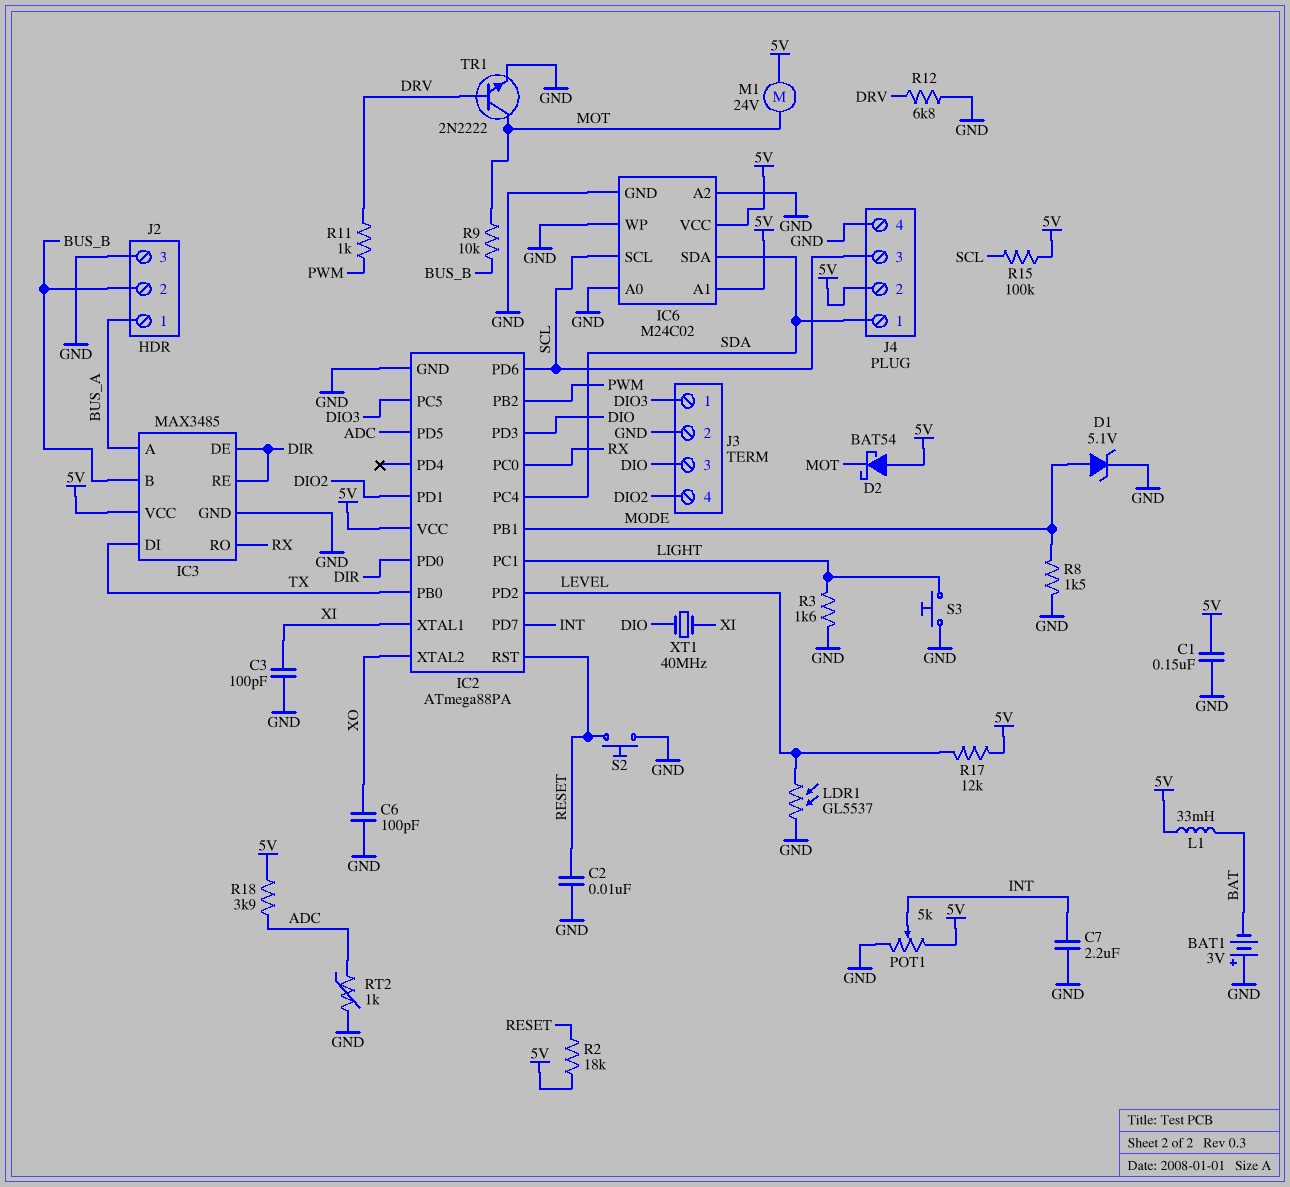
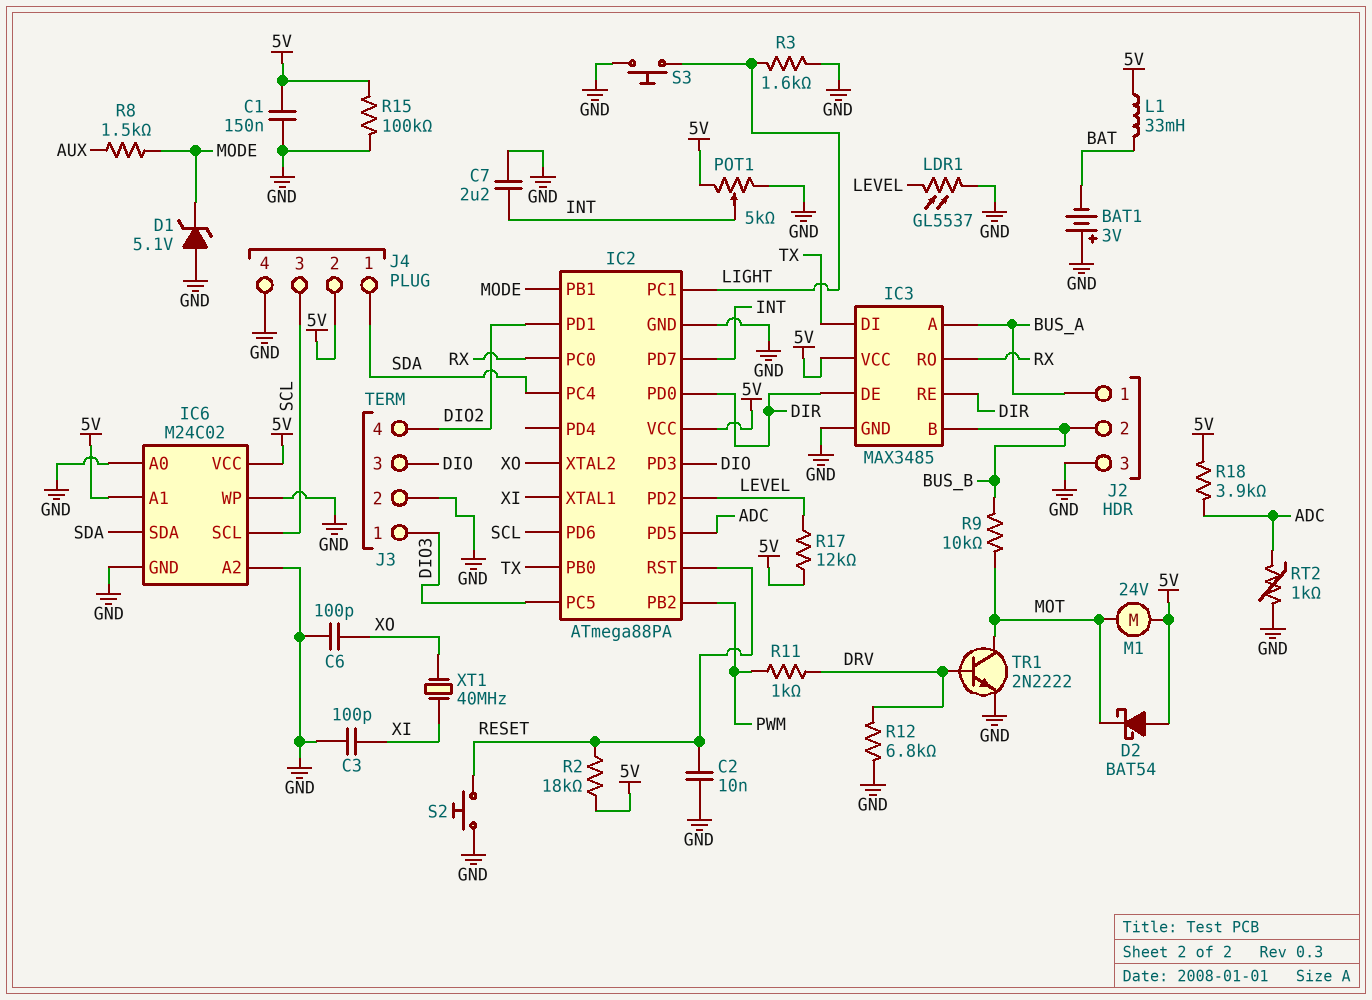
D1: zener 5.1V (A MODE, K GND) -> zener 5.1V (A GND, K MODE)
R8: 1.5k (GND, MODE) -> 1.5k (AUX, MODE)
R15: 100k (5V, SCL) -> 100k (5V, GND)
XT1: 40MHz (DIO, XI) -> 40MHz (XI, XO)

